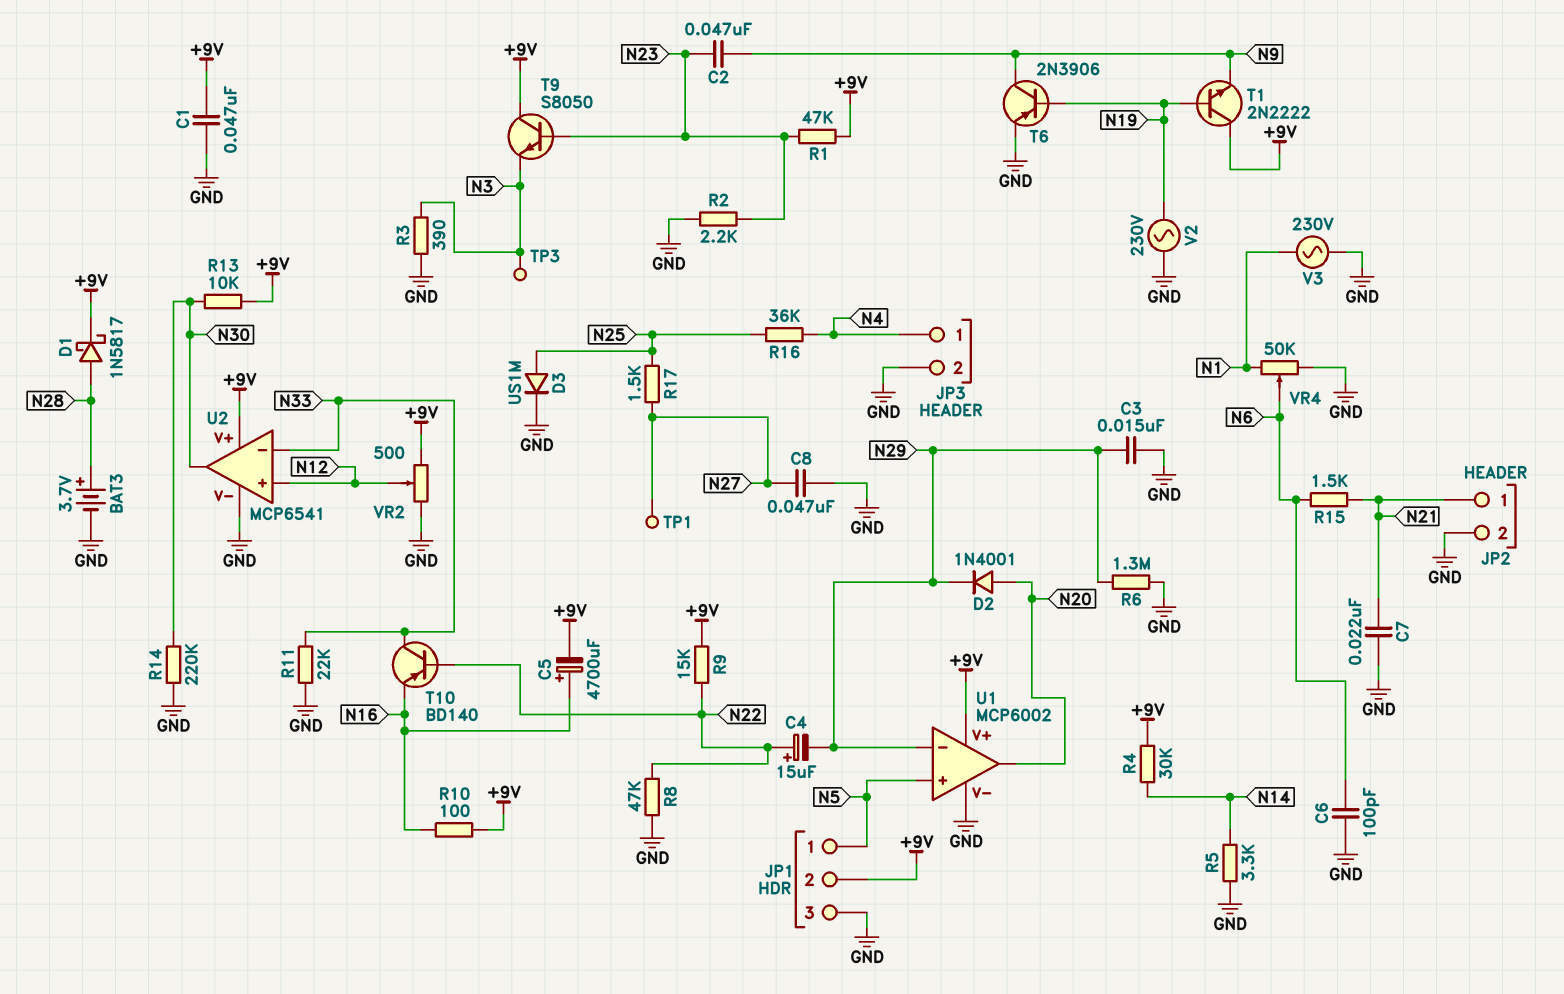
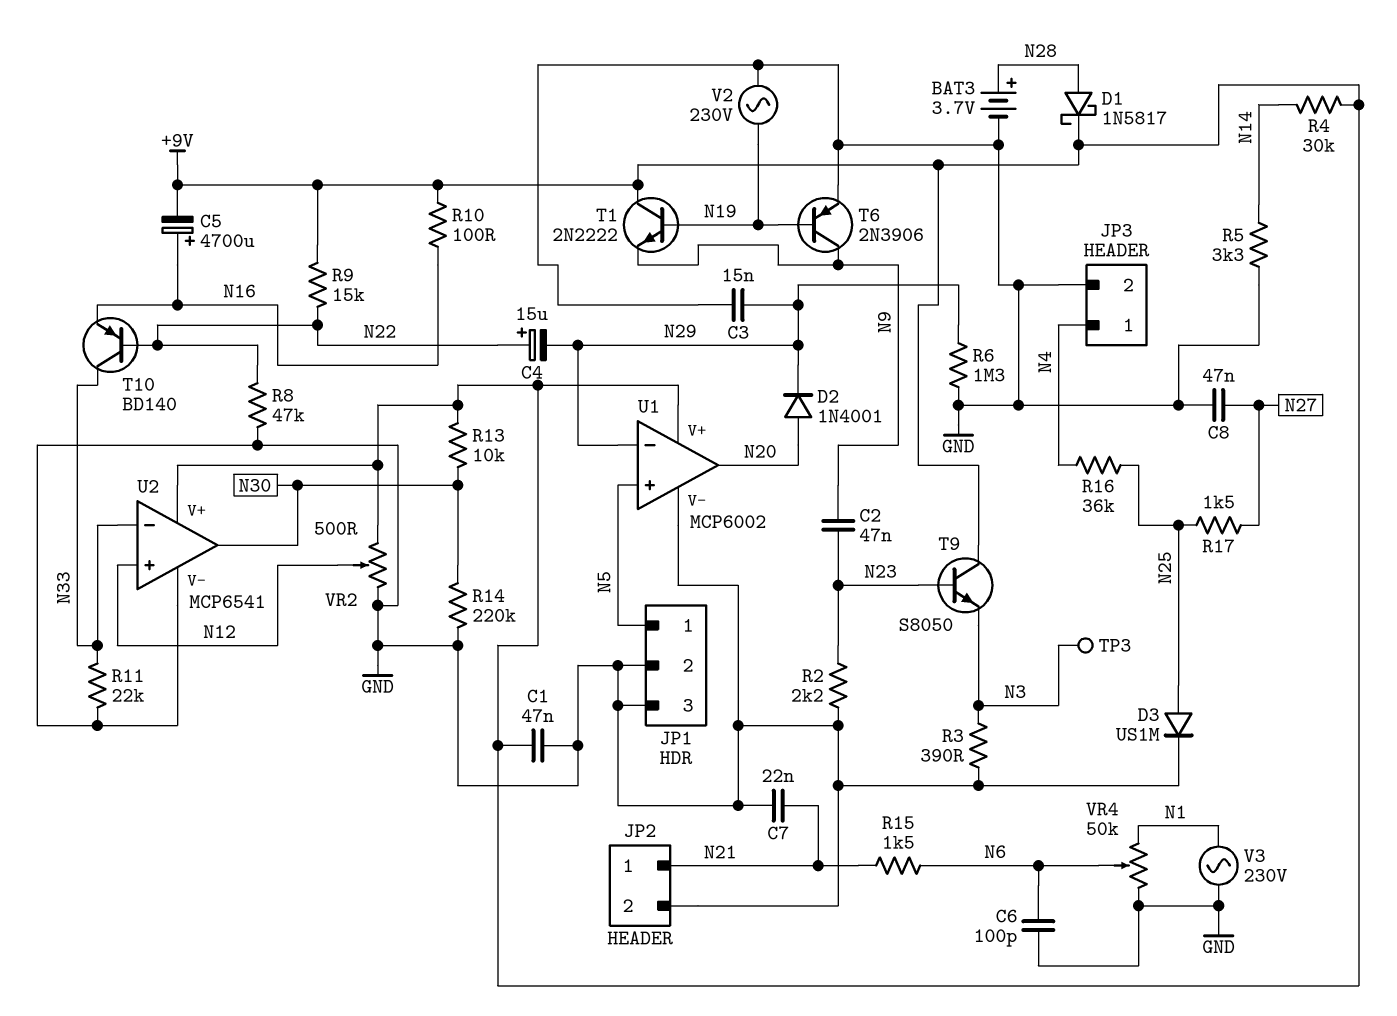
JP1 pin 2: +9V -> GND
R1: 47k (+9V, N23) -> none
TP1: test point (N27) -> none

